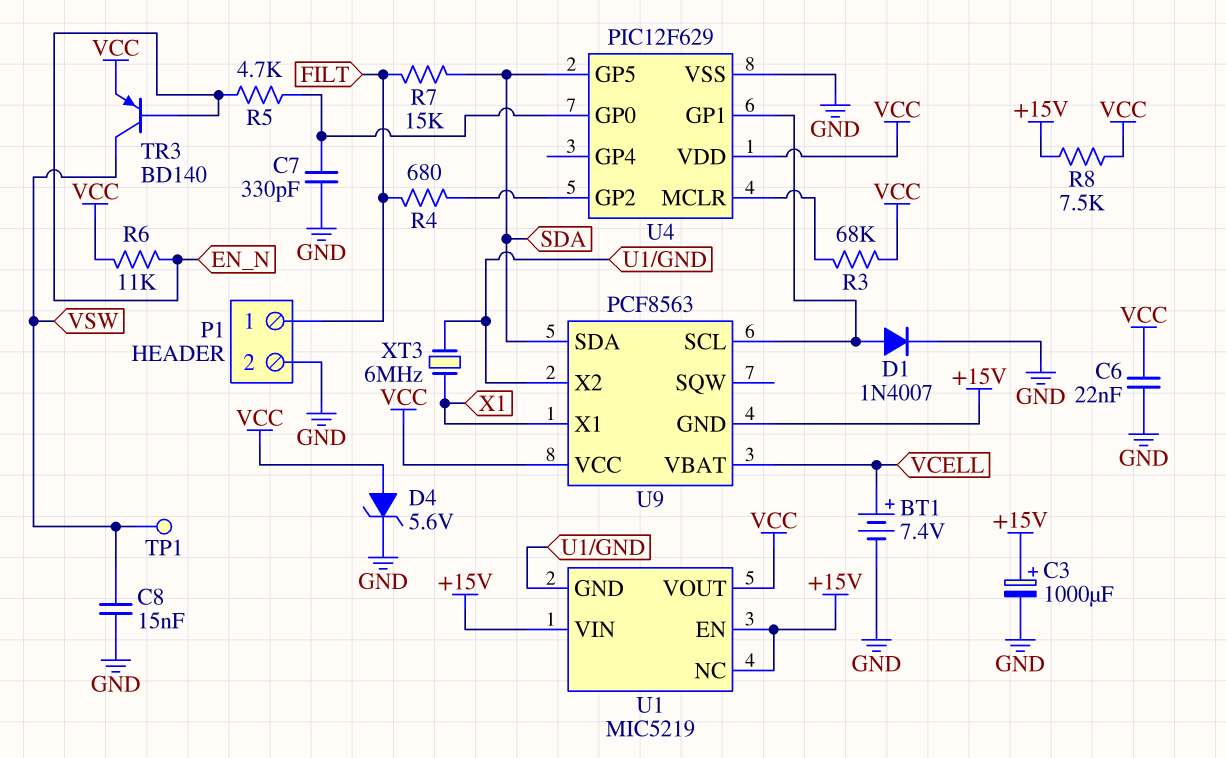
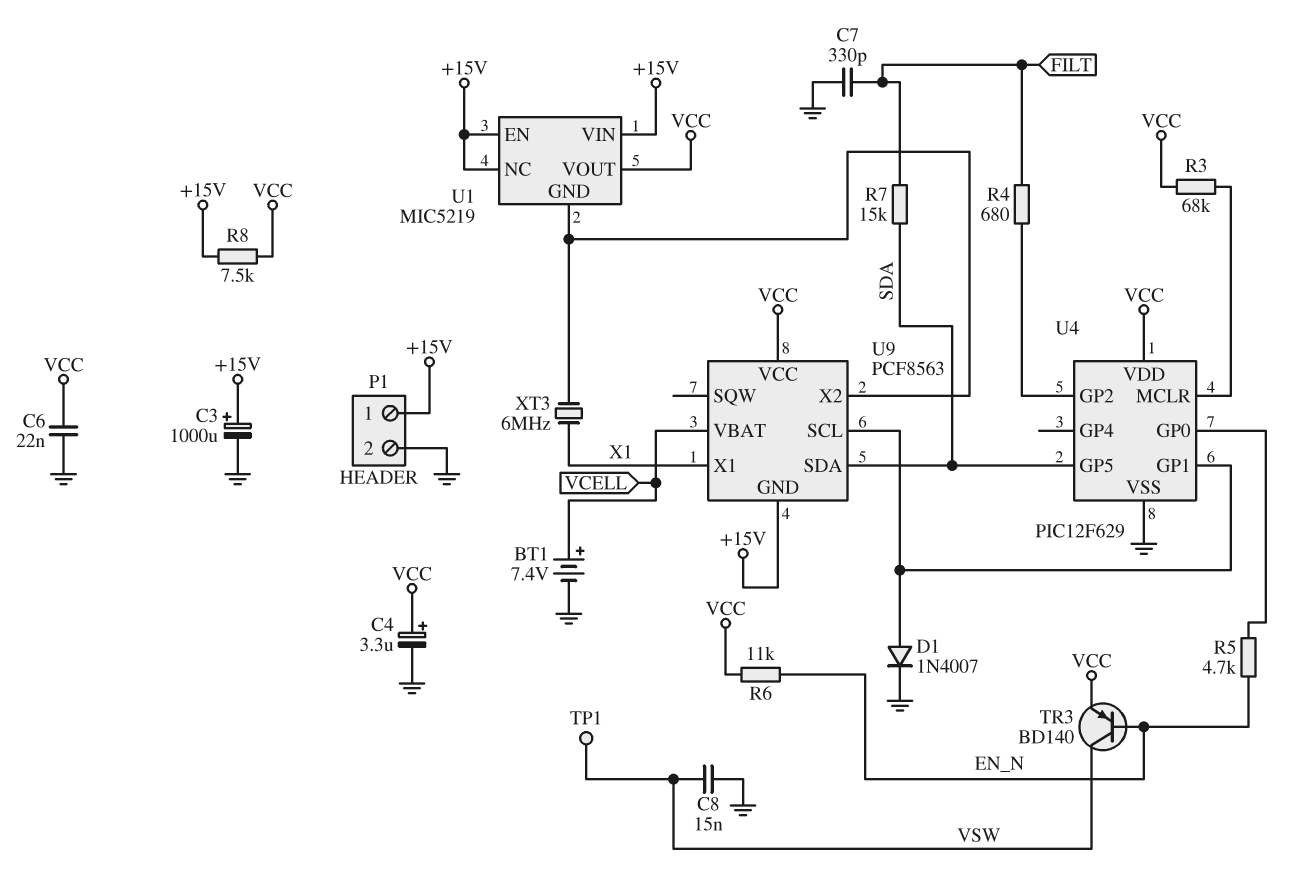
C4: none -> 3.3uF (plus VCC, minus GND)
C7: 330pF (GND, U4/GP0) -> 330pF (FILT, GND)
D4: zener 5.6V (A VCC, K GND) -> none
P1 pin 1: FILT -> +15V

